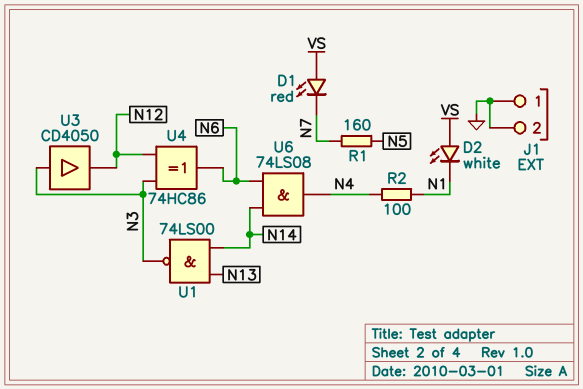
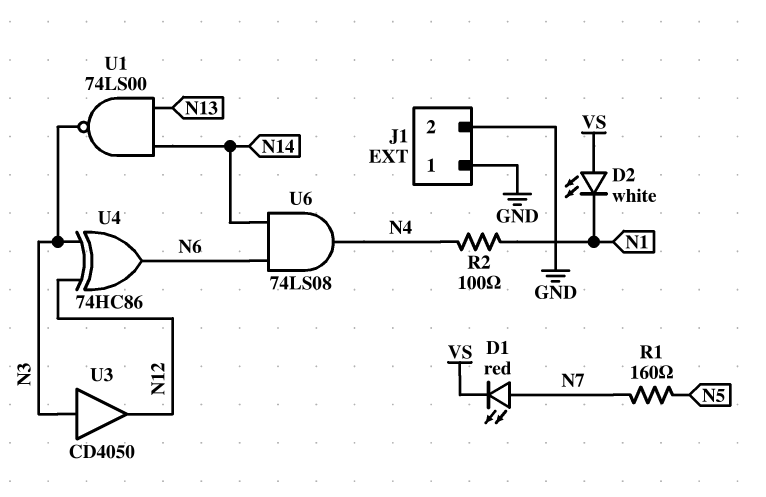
D1: LED red (A VS, K N7) -> LED red (A N7, K VS)

